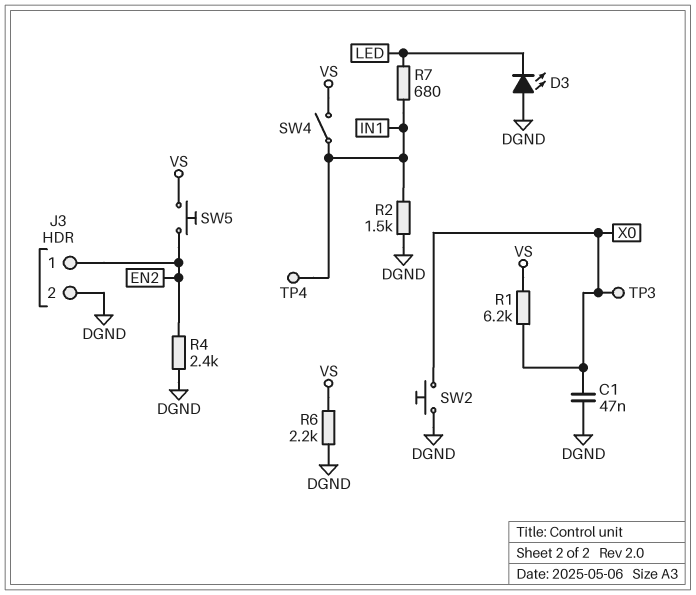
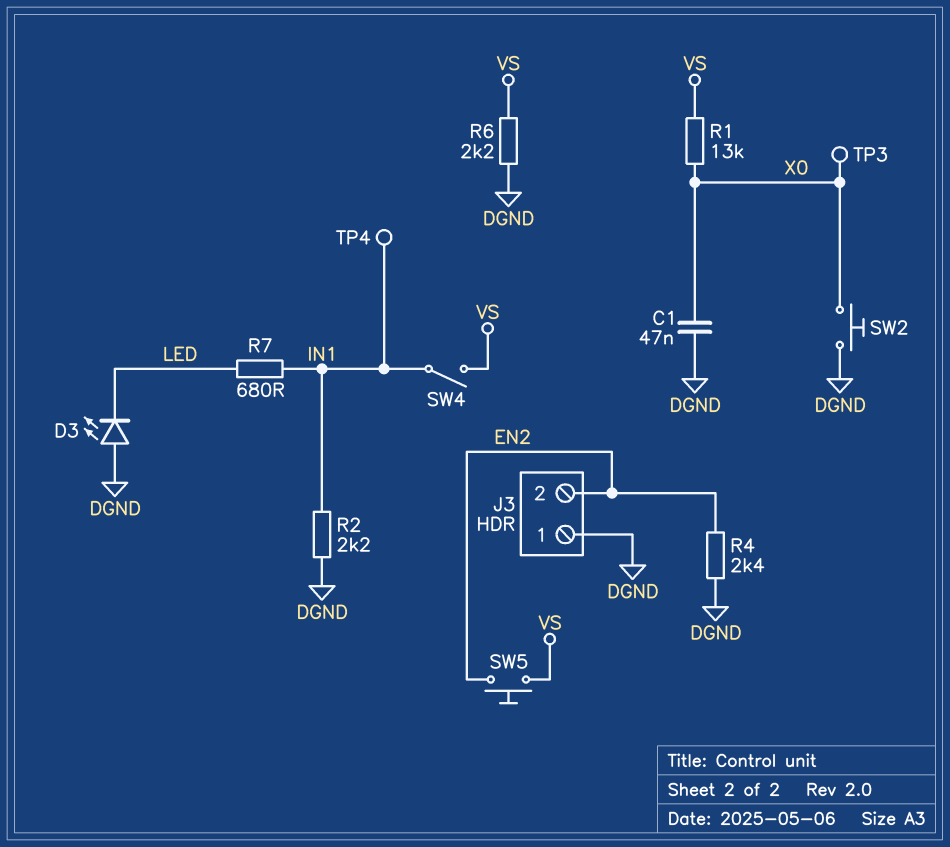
J3 pin 1: EN2 -> DGND
J3 pin 2: DGND -> EN2
R1: 6.2k (VS, X0) -> 13k (VS, X0)
R2: 1.5k (DGND, IN1) -> 2.2k (DGND, IN1)

